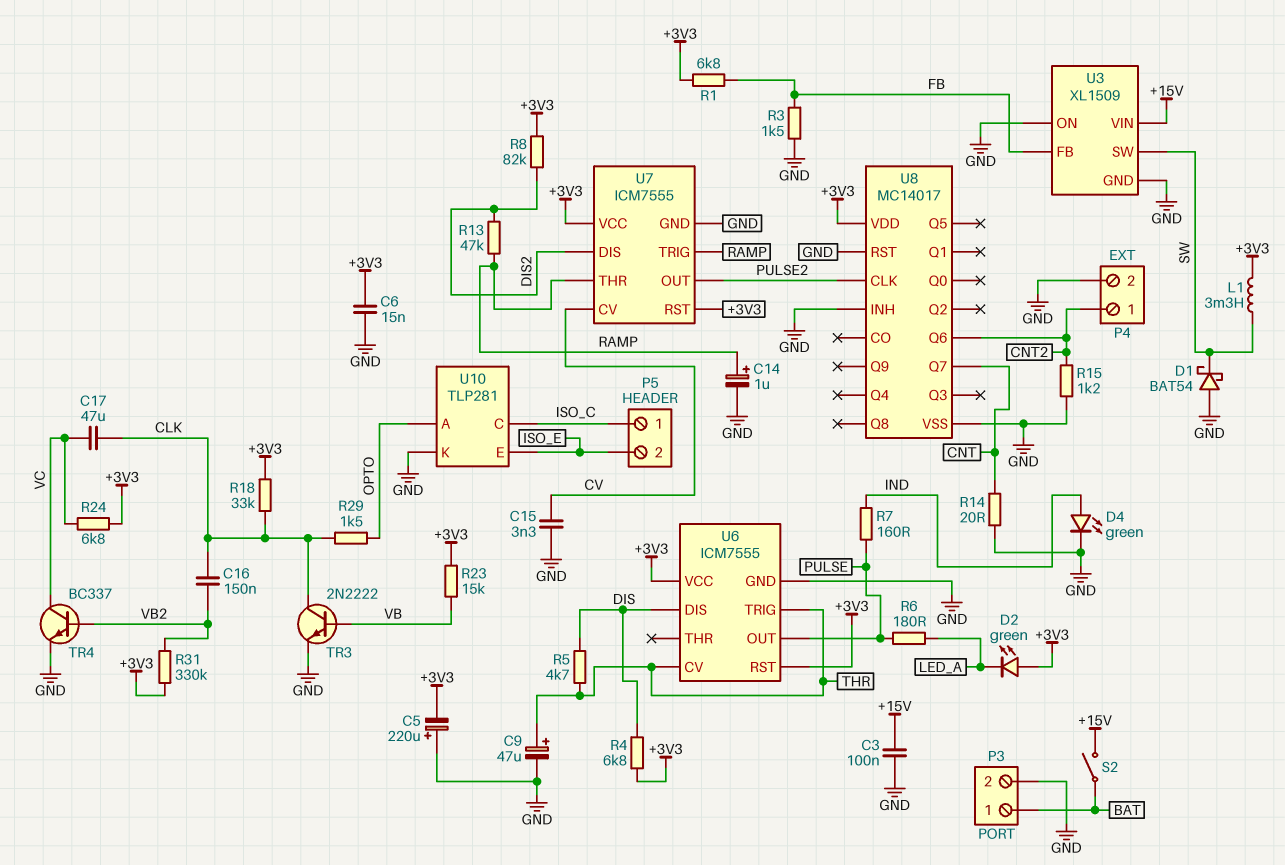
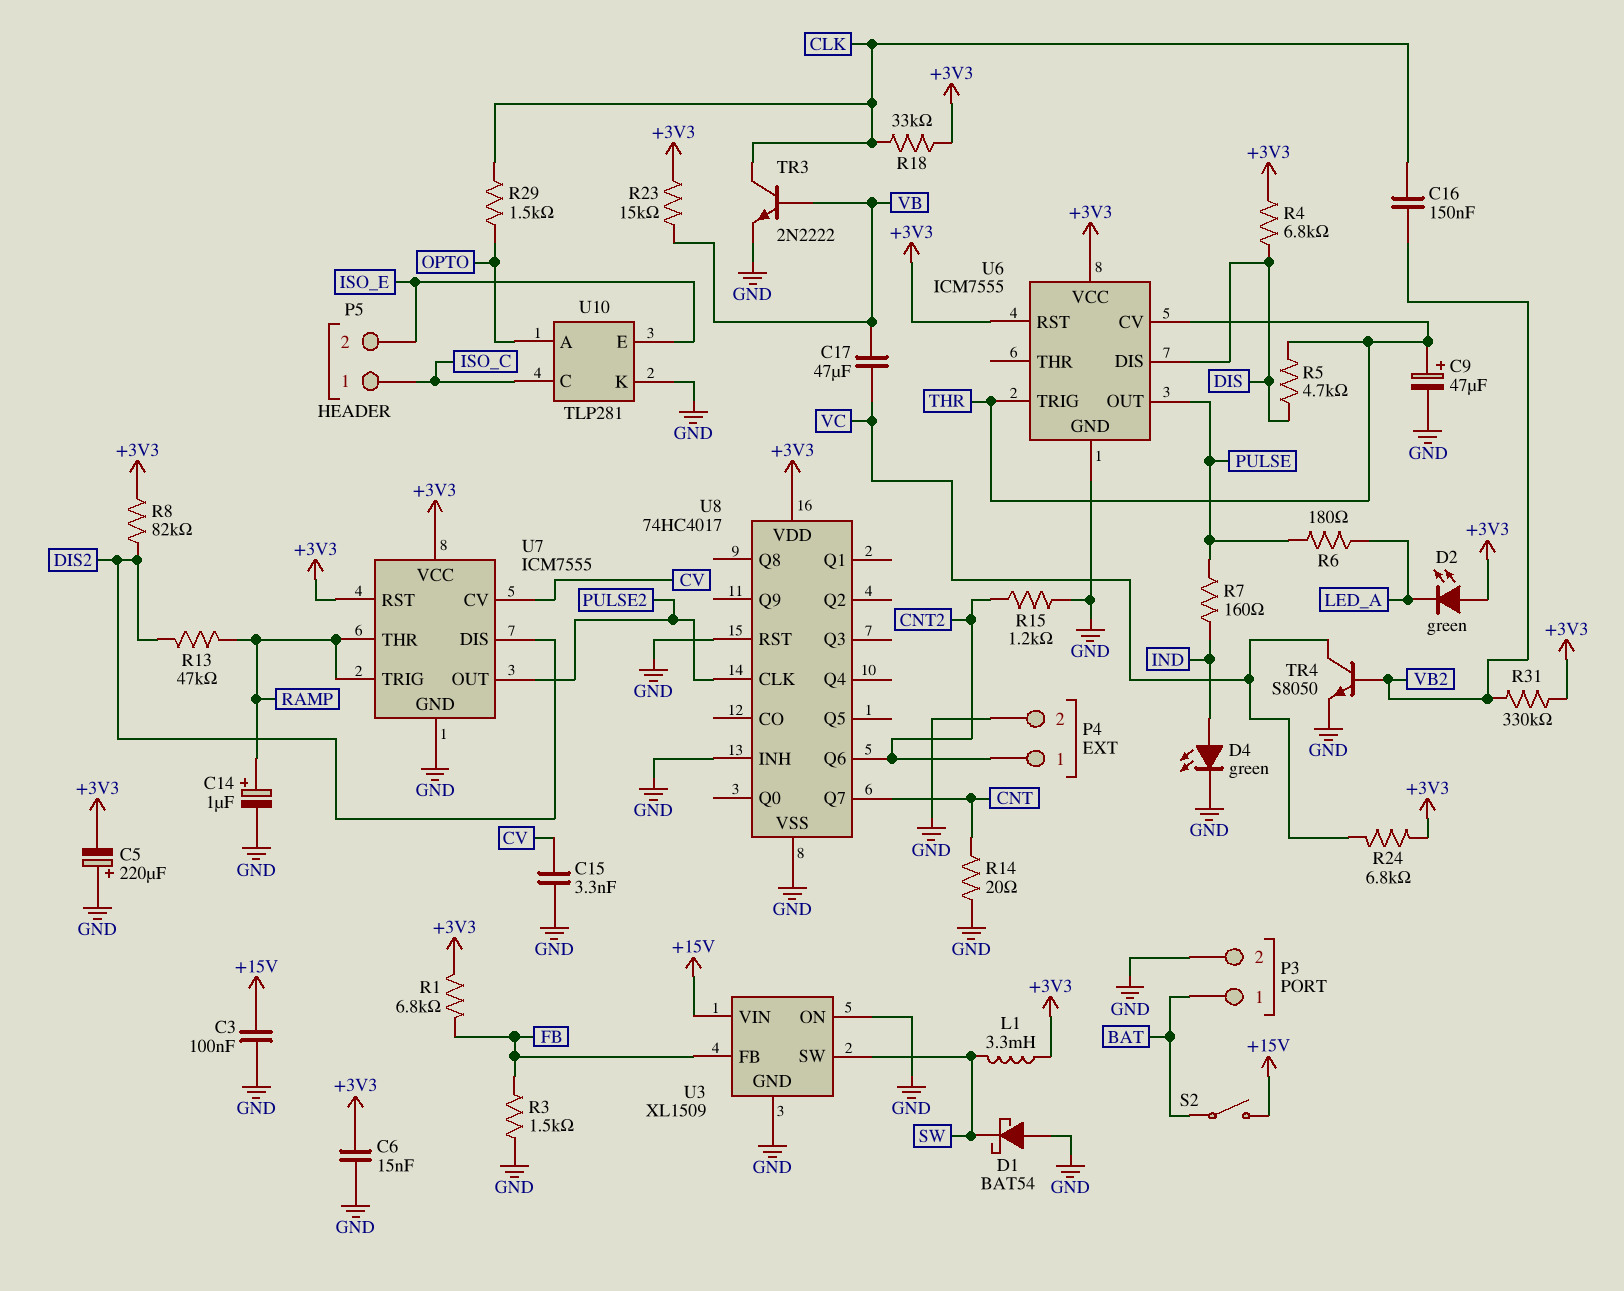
C17: 47uF (CLK, VC) -> 47uF (VB, VC)
TR4: NPN BC337 (B VB2, C VC, E GND) -> NPN S8050 (B VB2, C VC, E GND)
U8: MC14017 -> 74HC4017

